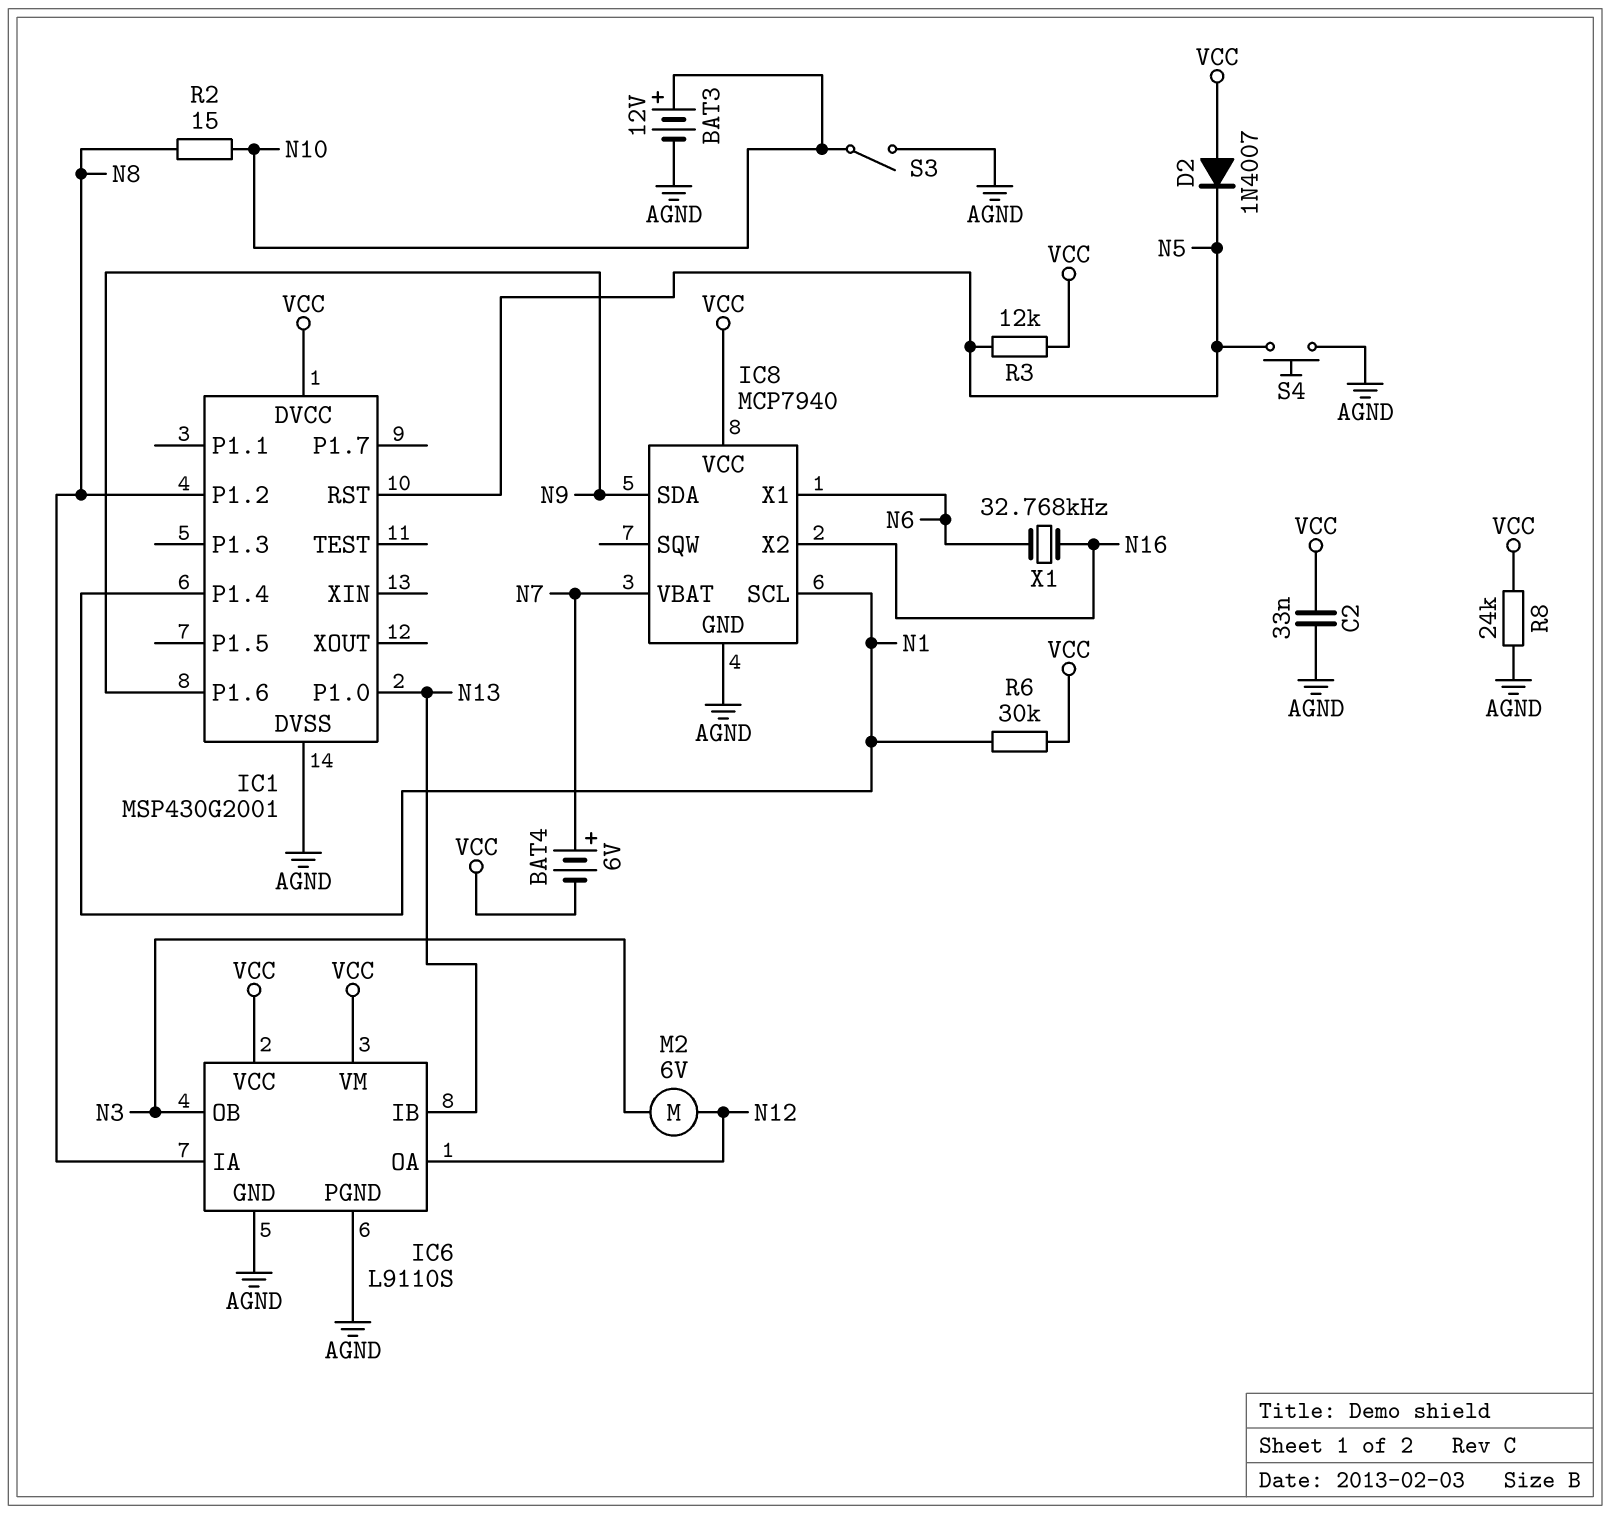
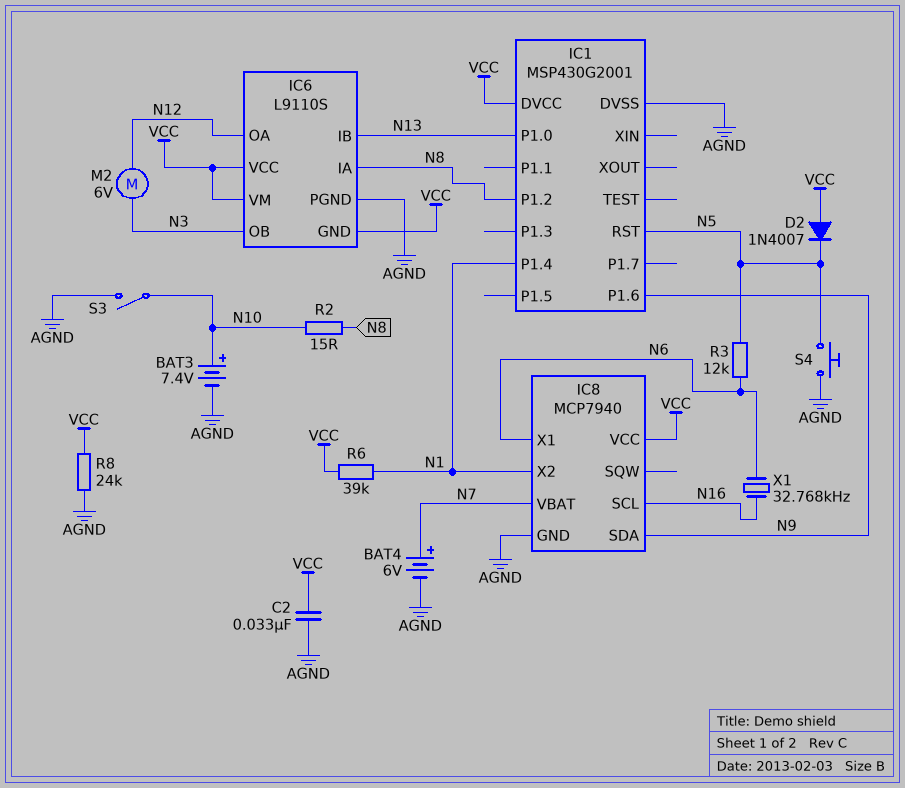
BAT3: 12V (plus N10, minus AGND) -> 7.4V (plus N10, minus AGND)
BAT4: 6V (plus N7, minus VCC) -> 6V (plus N7, minus AGND)
IC6 pin GND: AGND -> VCC
IC8 pin SCL: N1 -> N16
IC8 pin X2: N16 -> N1
R3: 12k (N5, VCC) -> 12k (N5, N6)
R6: 30k (N1, VCC) -> 39k (N1, VCC)

